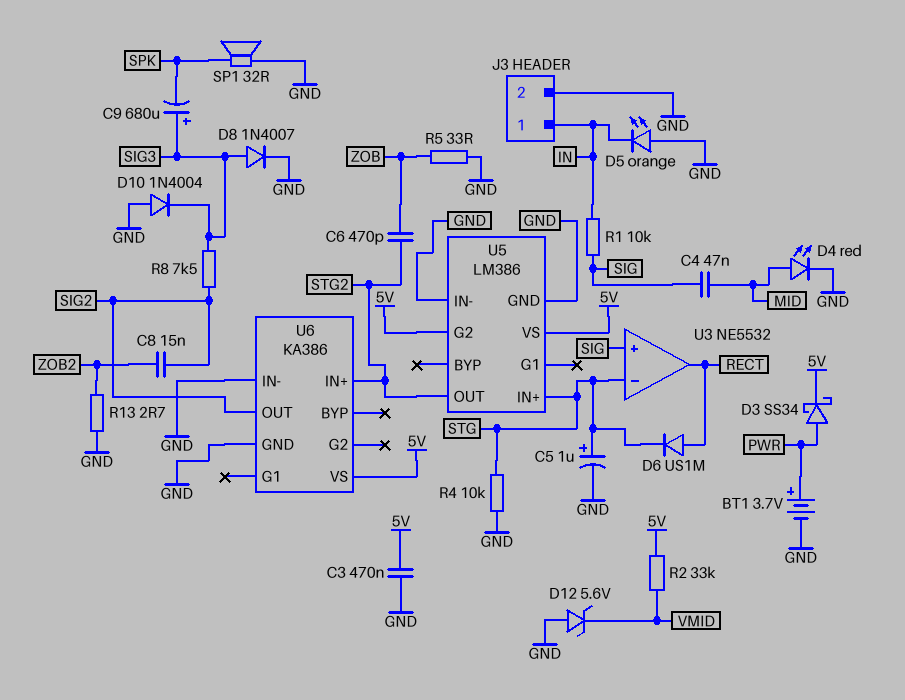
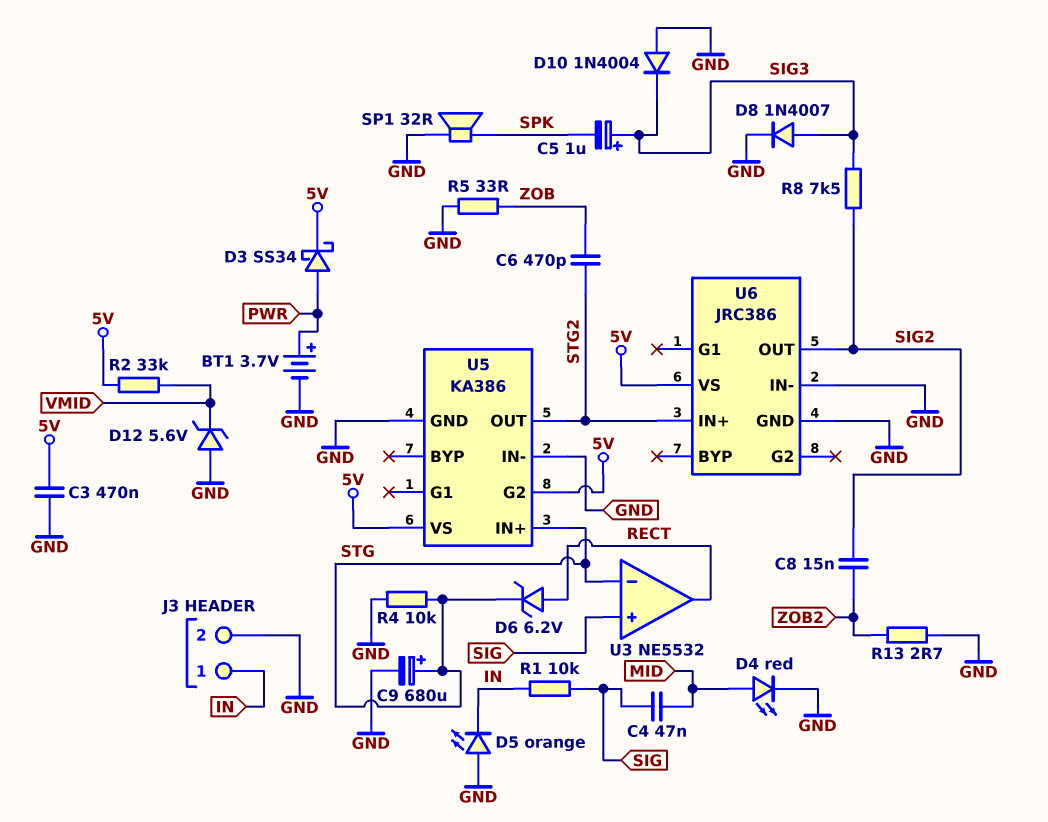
C5: 1uF (plus STG, minus GND) -> 1uF (plus SIG3, minus SPK)
C9: 680uF (plus SIG3, minus SPK) -> 680uF (plus STG, minus GND)
D6: diode US1M (A RECT, K STG) -> zener 6.2V (A RECT, K STG)
U5: LM386 -> KA386
U6: KA386 -> JRC386

